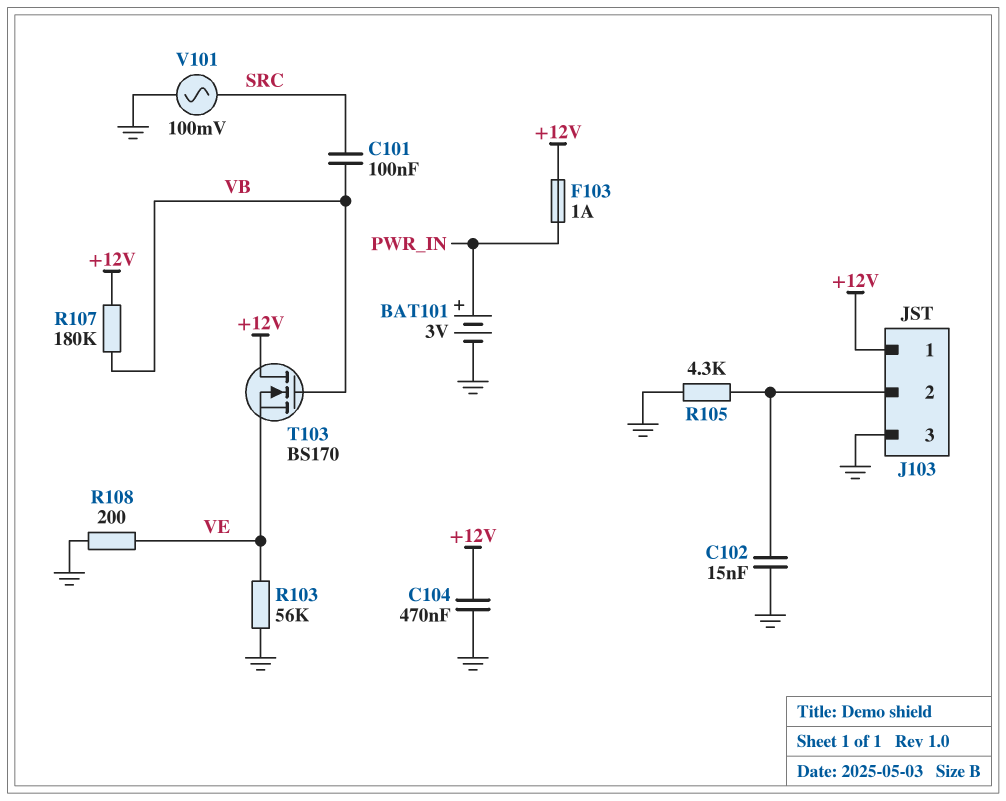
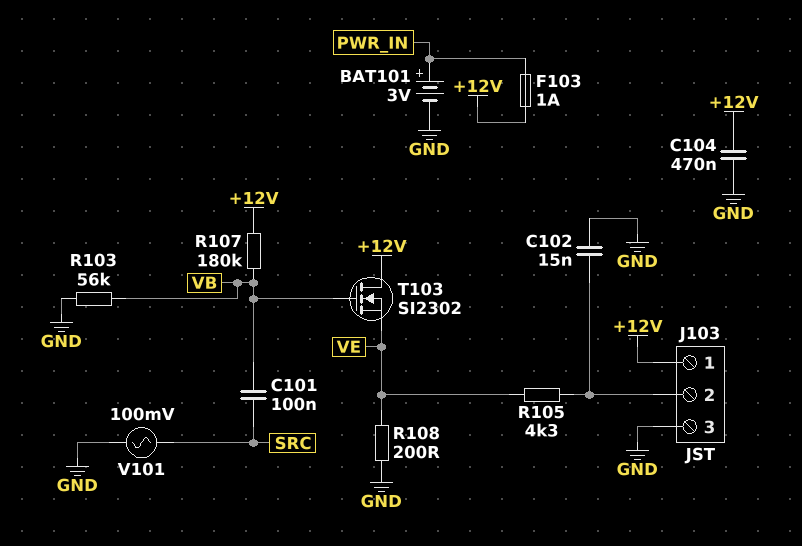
R103: 56k (GND, VE) -> 56k (GND, VB)
R105: 4.3k (GND, J103/2) -> 4.3k (J103/2, VE)
T103: NMOS BS170 (G VB, D +12V, S VE) -> NMOS SI2302 (G VB, D +12V, S VE)

